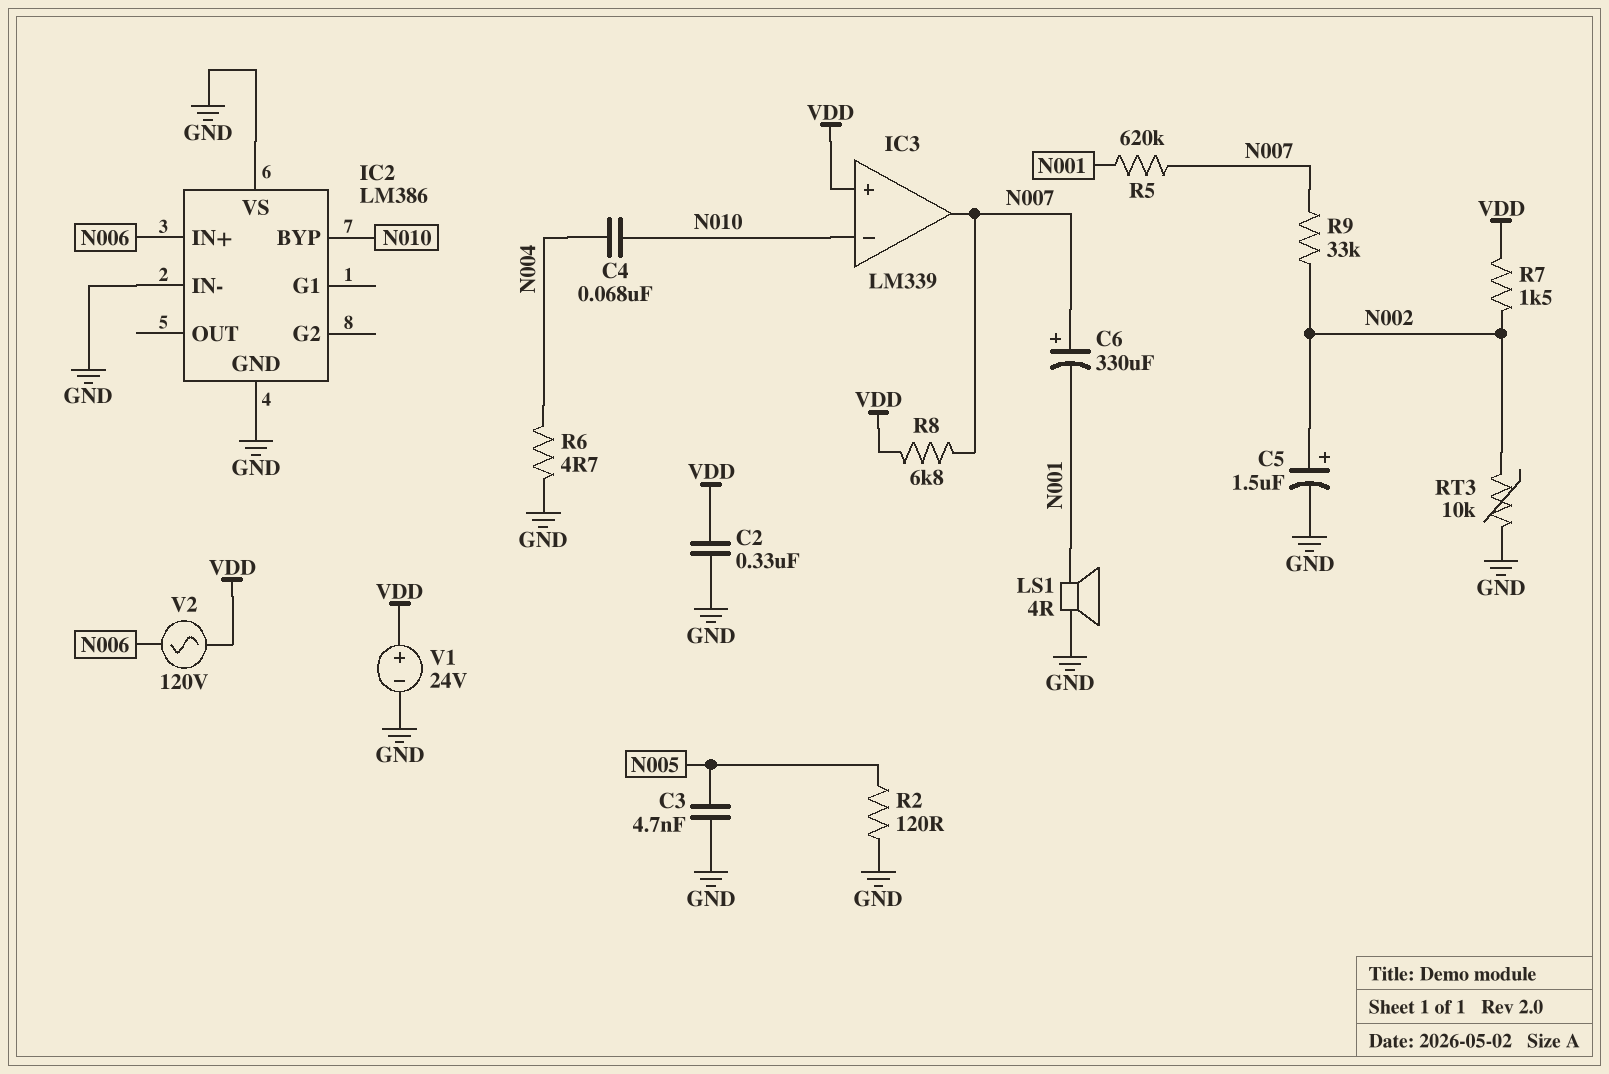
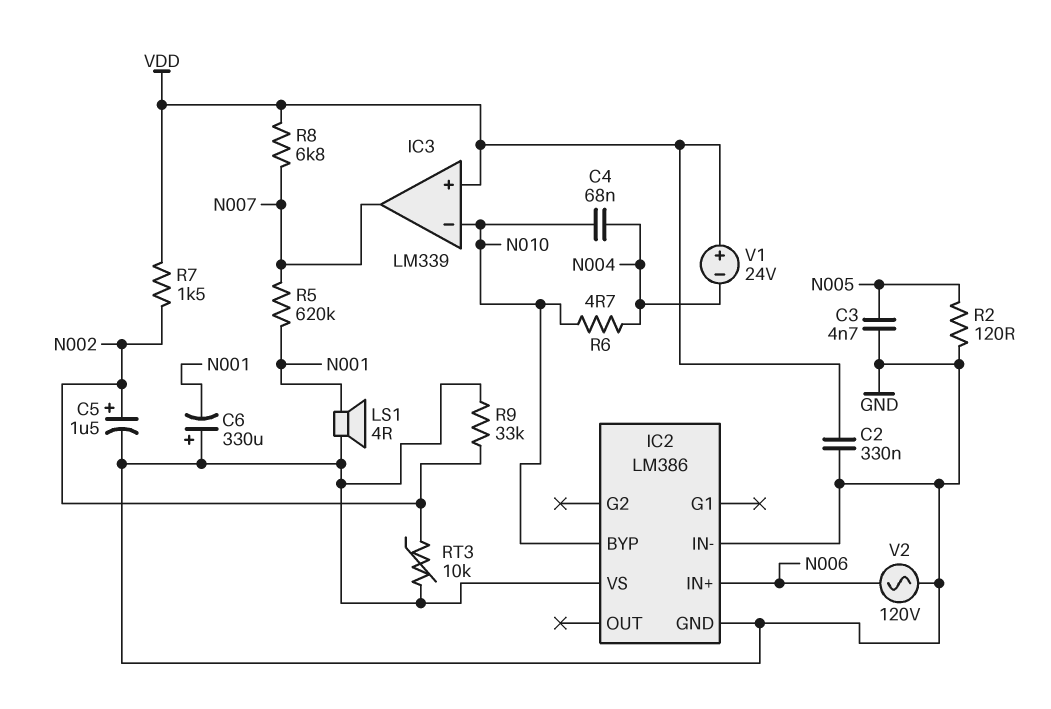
C6: 330uF (plus N007, minus N001) -> 330uF (plus GND, minus N001)
R6: 4.7 (GND, N004) -> 4.7 (N004, N010)
R9: 33k (N002, N007) -> 33k (GND, N002)
V1: 24V (plus VDD, minus GND) -> 24V (plus VDD, minus N004)
V2: AC 120V (N006, VDD) -> AC 120V (GND, N006)

